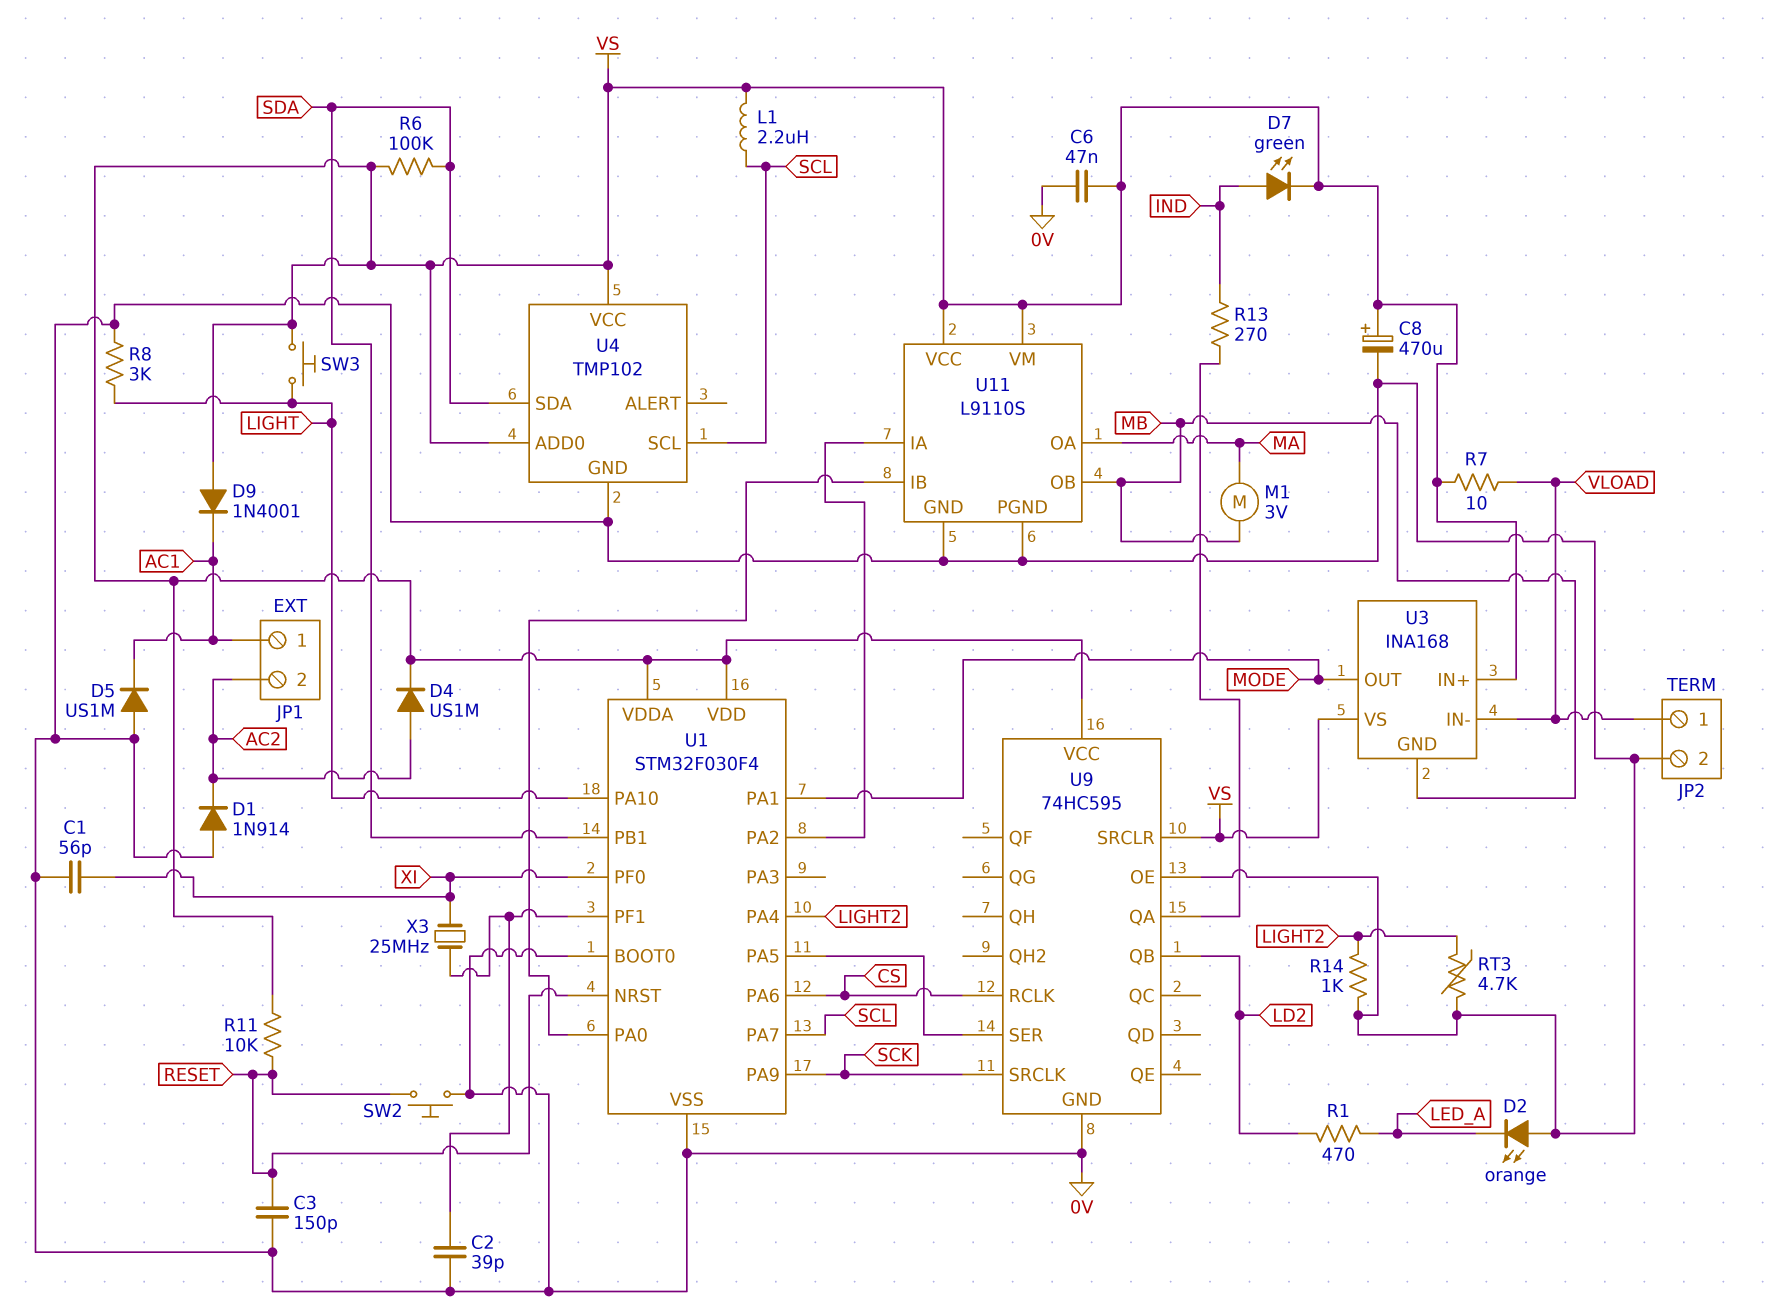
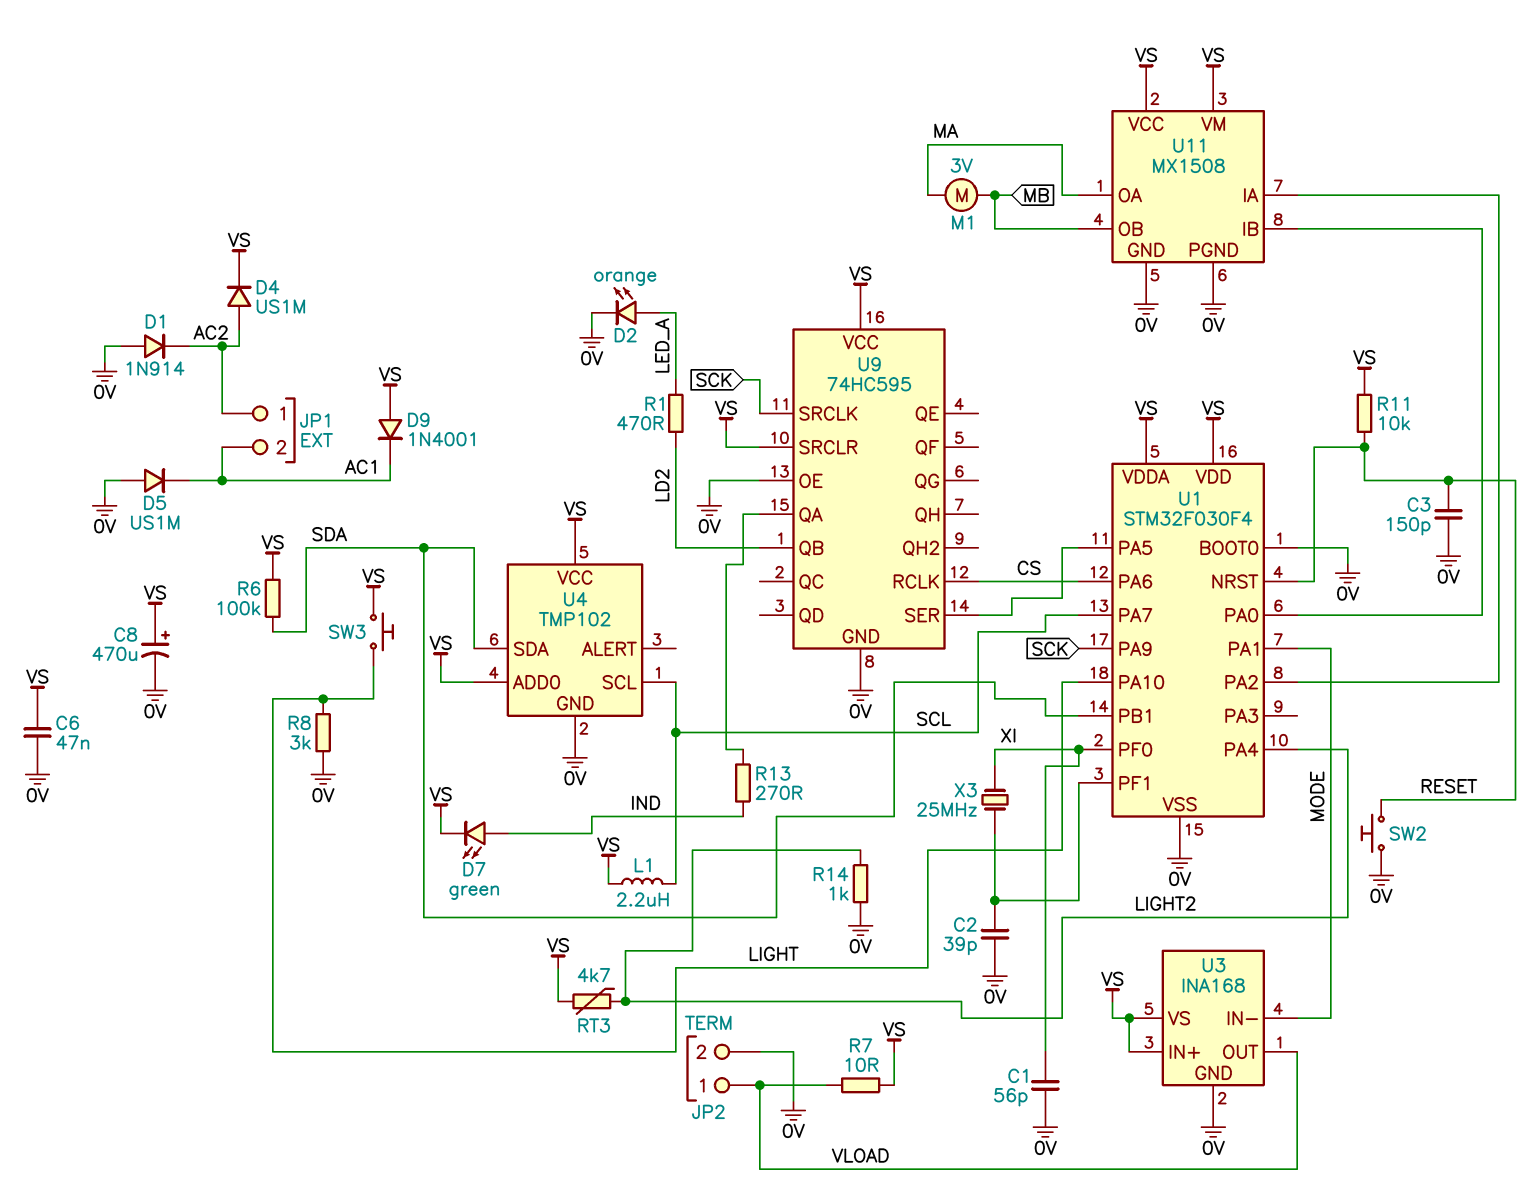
D2: LED orange (A 0V, K LED_A) -> LED orange (A LED_A, K 0V)
JP1 pin 1: AC1 -> AC2
JP1 pin 2: AC2 -> AC1
RT3: 4.7k (0V, LIGHT2) -> 4.7k (LIGHT2, VS)
U3 pin GND: MB -> 0V
U3 pin IN-: VLOAD -> MODE
U3 pin OUT: MODE -> VLOAD
U11: L9110S -> MX1508

